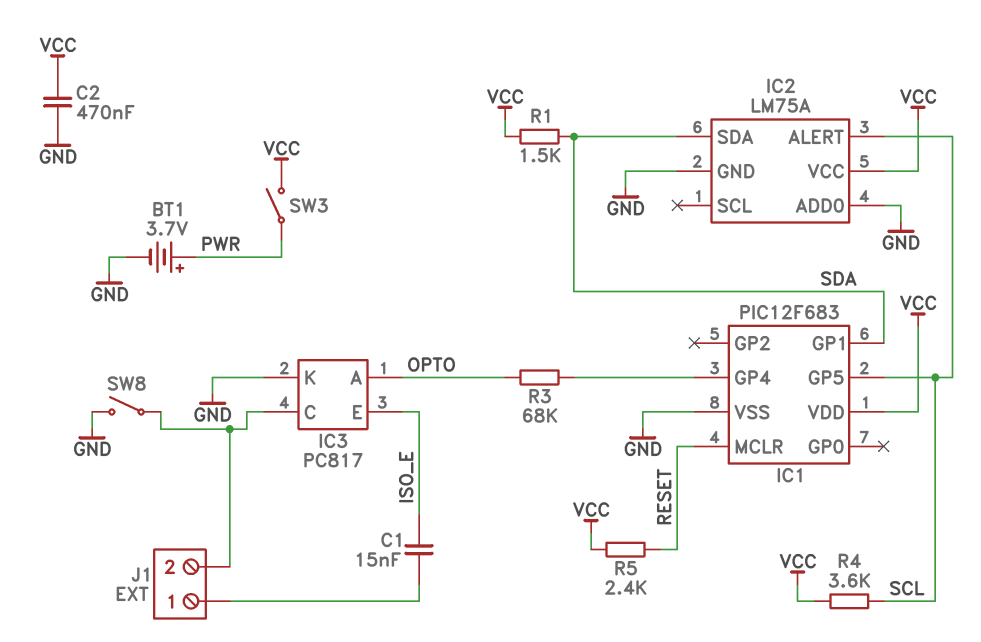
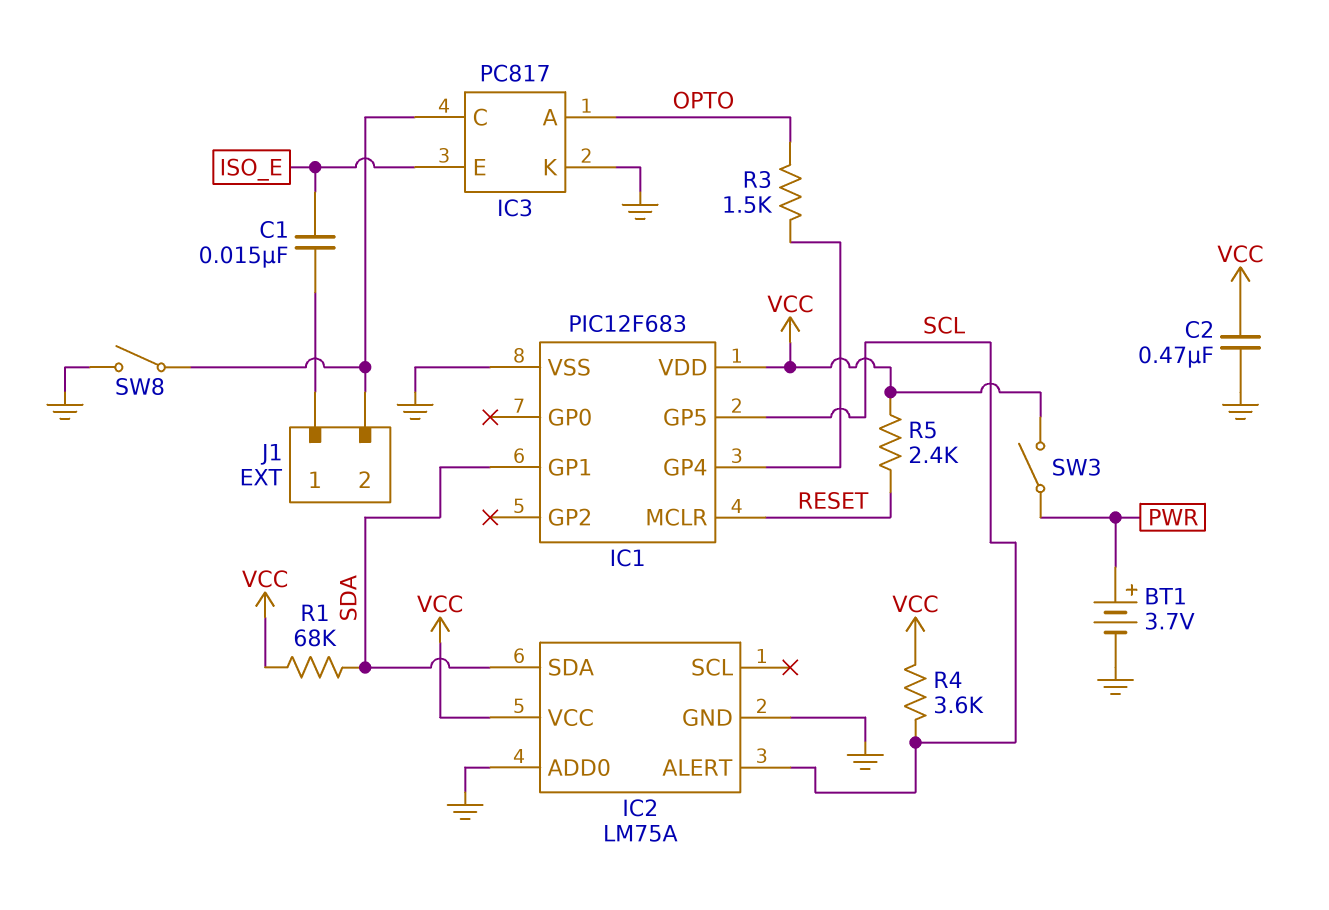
R1: 1.5k (SDA, VCC) -> 68k (SDA, VCC)
R3: 68k (IC1/GP4, OPTO) -> 1.5k (IC1/GP4, OPTO)

